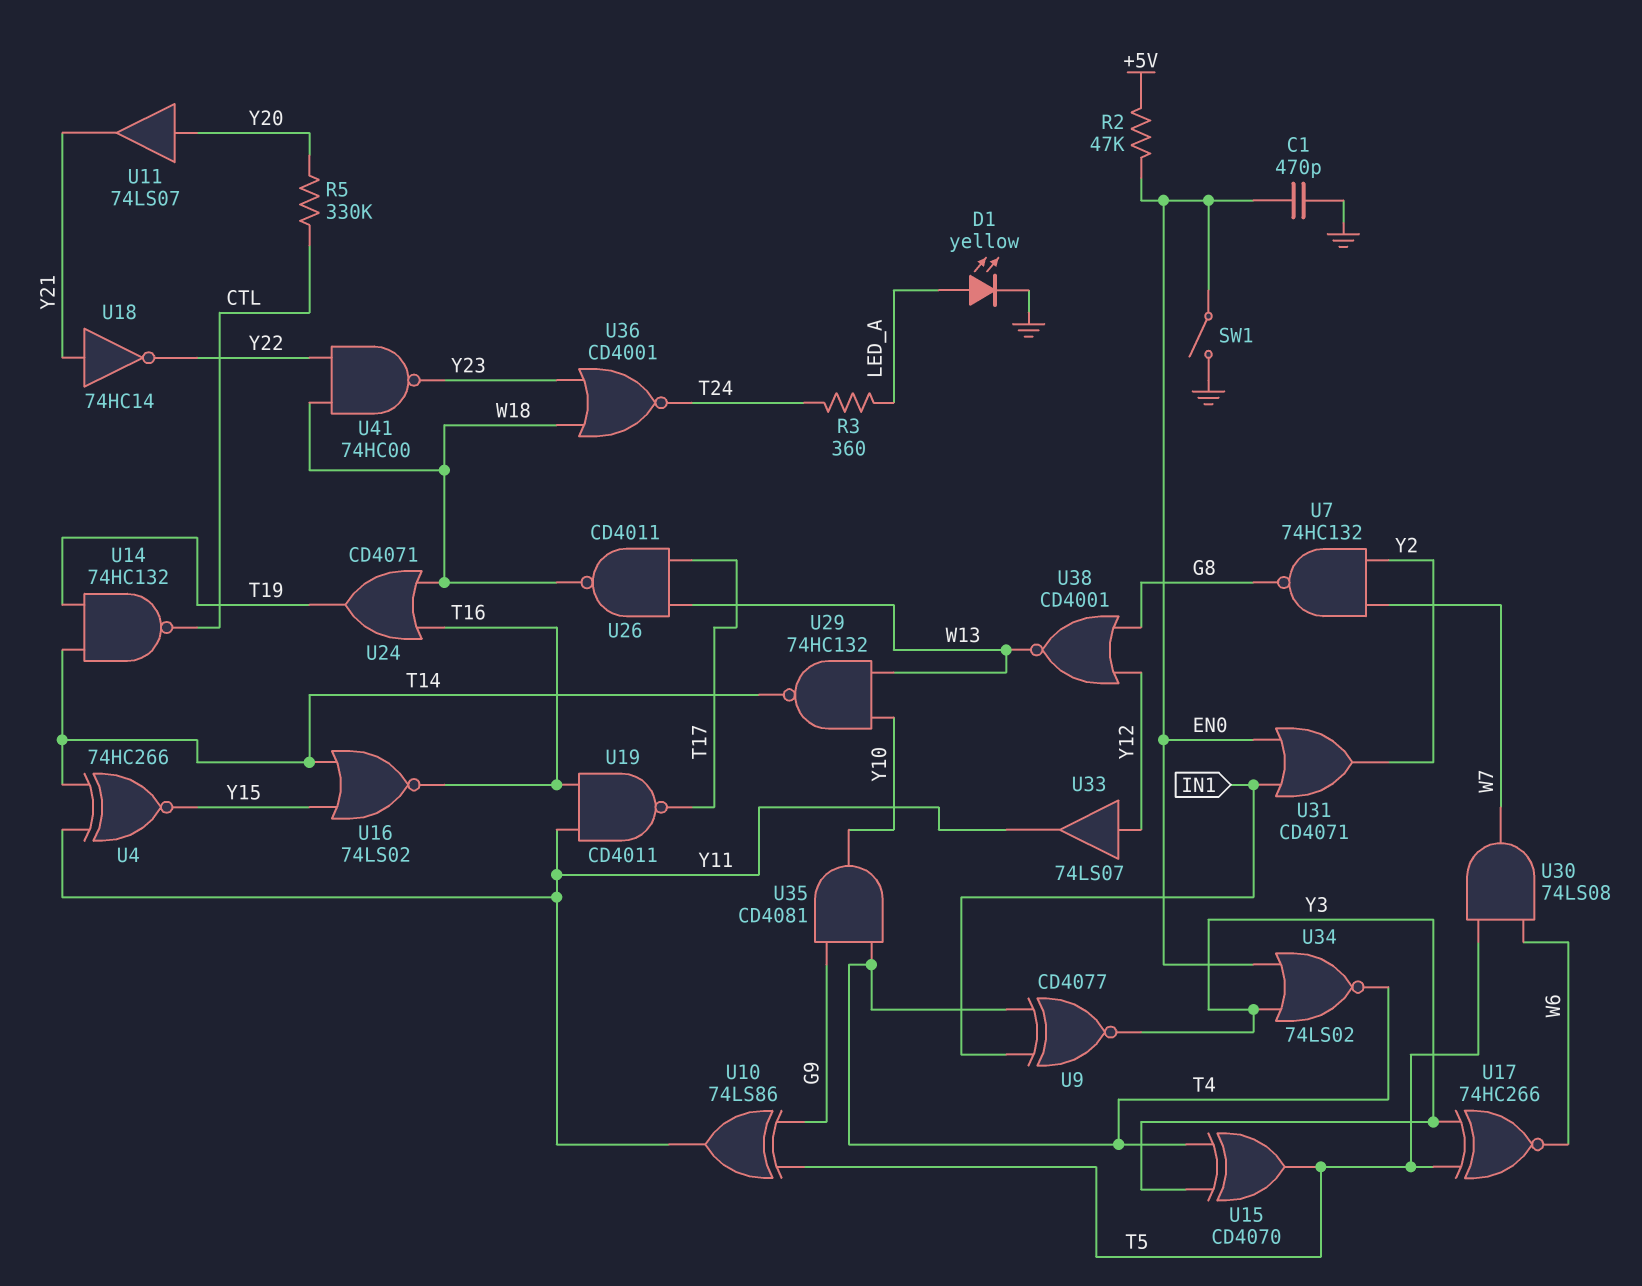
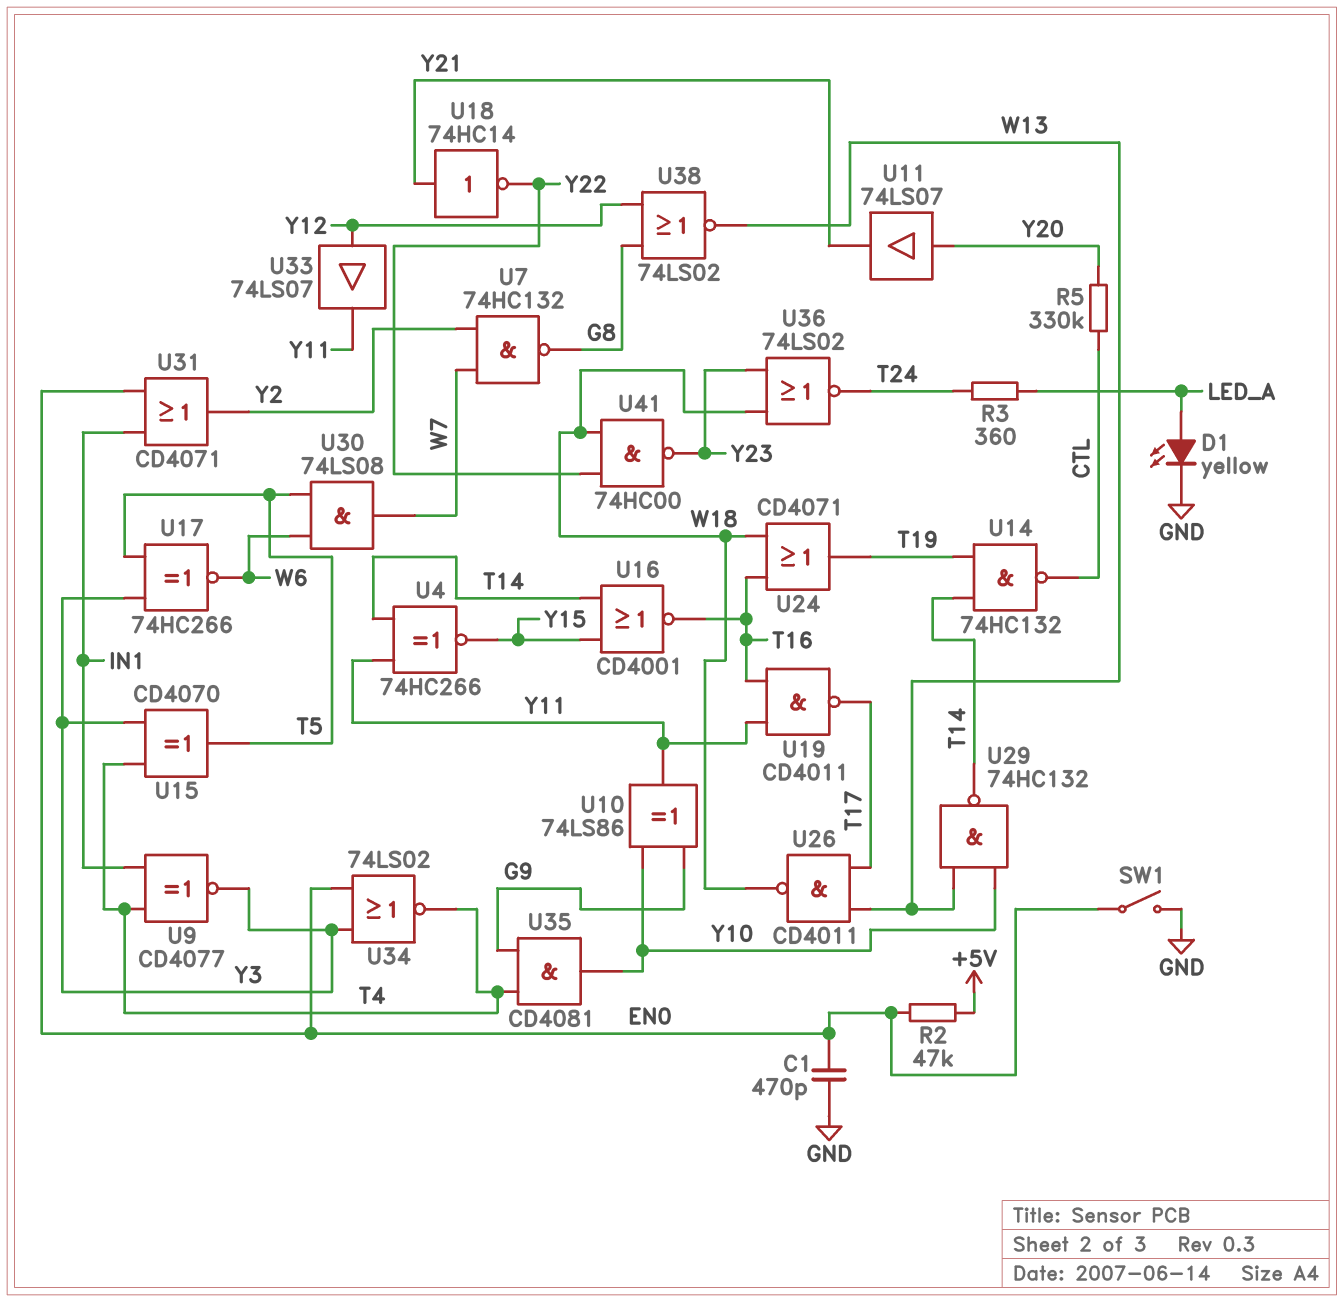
U10: XOR 74LS86 (in G9, in T5, out Y11) -> XOR 74LS86 (in G9, in Y10, out Y11)
U16: NOR 74LS02 (in T14, in Y15, out T16) -> NOR CD4001 (in T14, in Y15, out T16)
U36: NOR CD4001 (in W18, in Y23, out T24) -> NOR 74LS02 (in W18, in Y23, out T24)
U38: NOR CD4001 (in G8, in Y12, out W13) -> NOR 74LS02 (in G8, in Y12, out W13)

